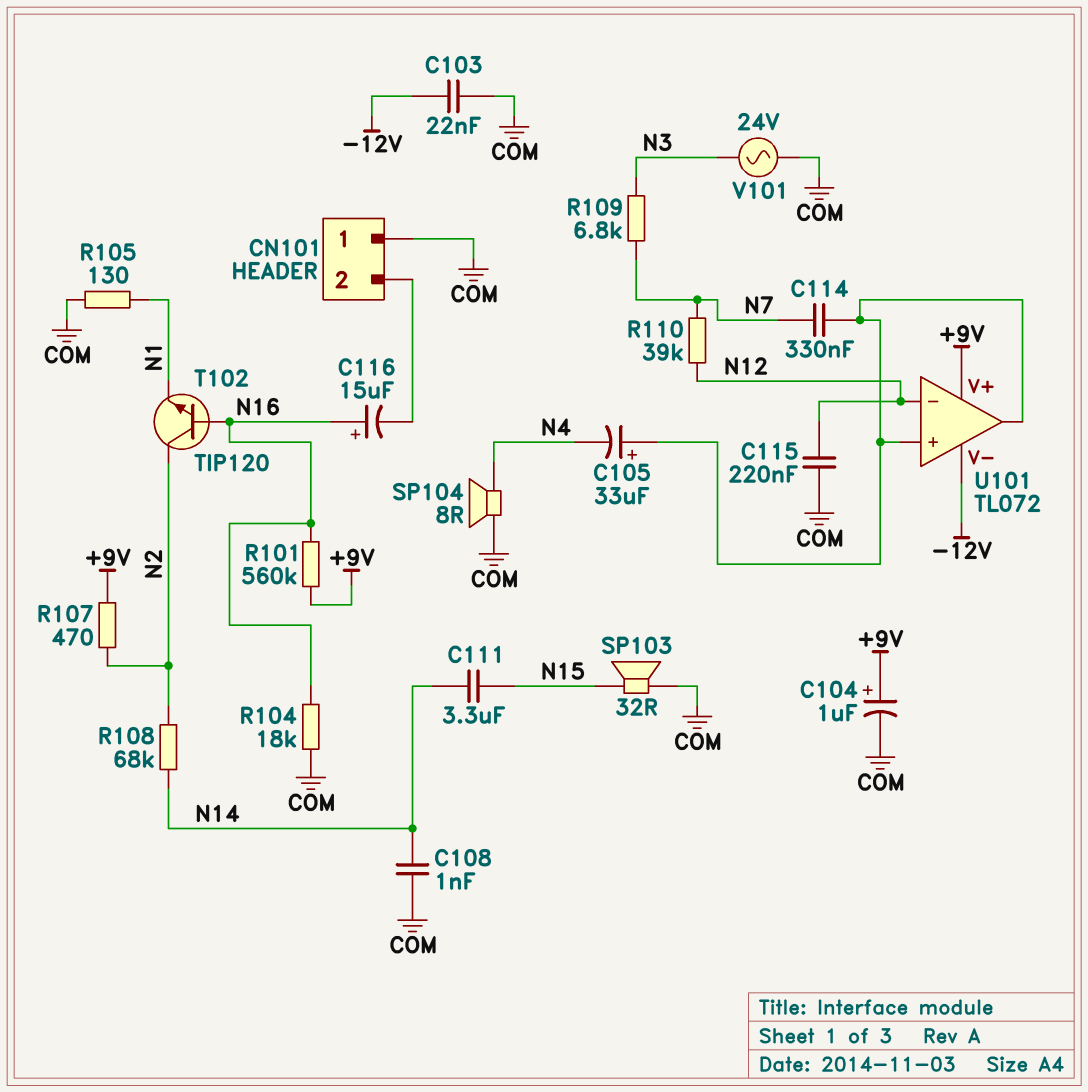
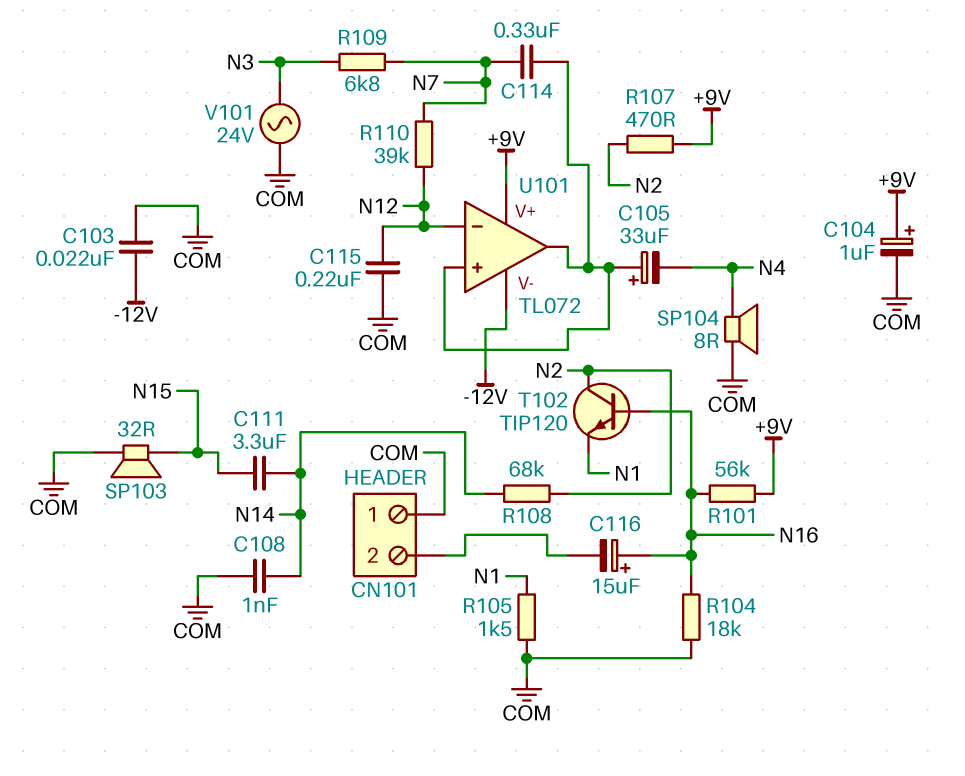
R101: 560k (+9V, N16) -> 56k (+9V, N16)
R105: 130 (COM, N1) -> 1.5k (COM, N1)

